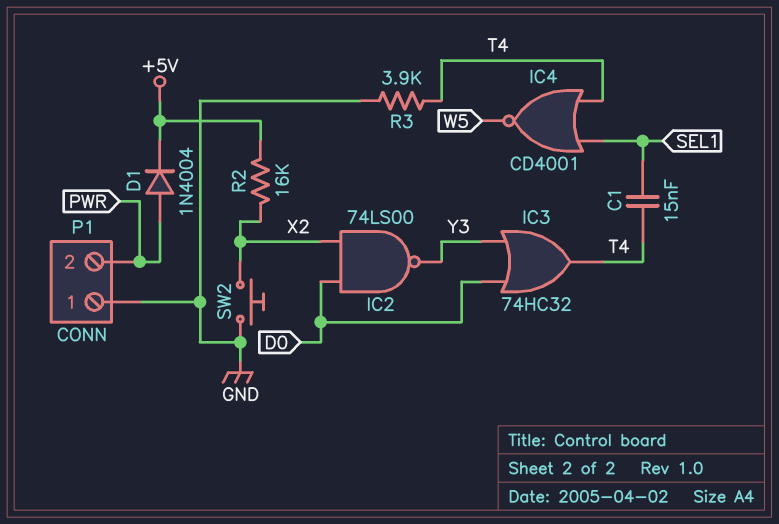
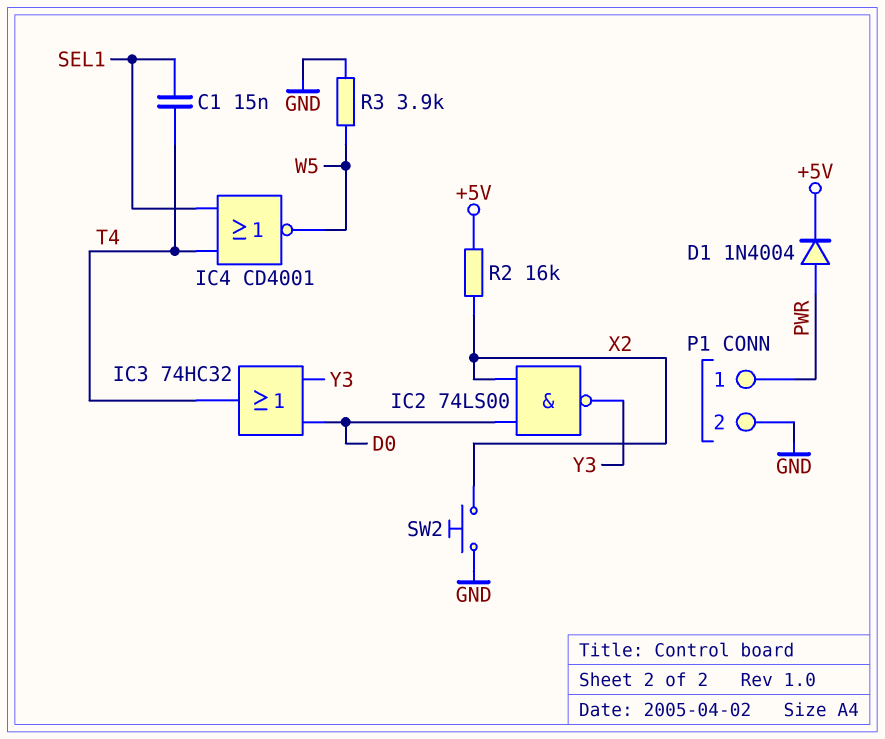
P1 pin 1: GND -> PWR
P1 pin 2: PWR -> GND
R3: 3.9k (GND, T4) -> 3.9k (GND, W5)

